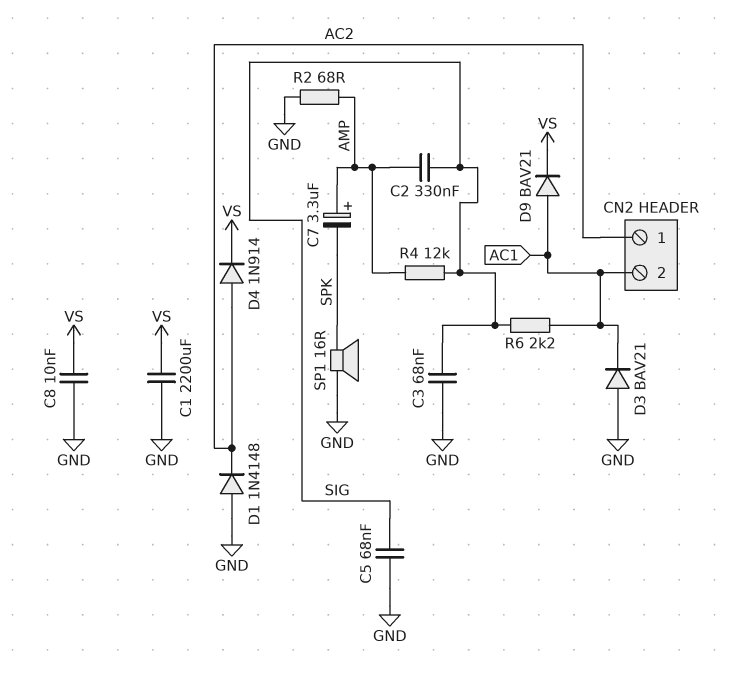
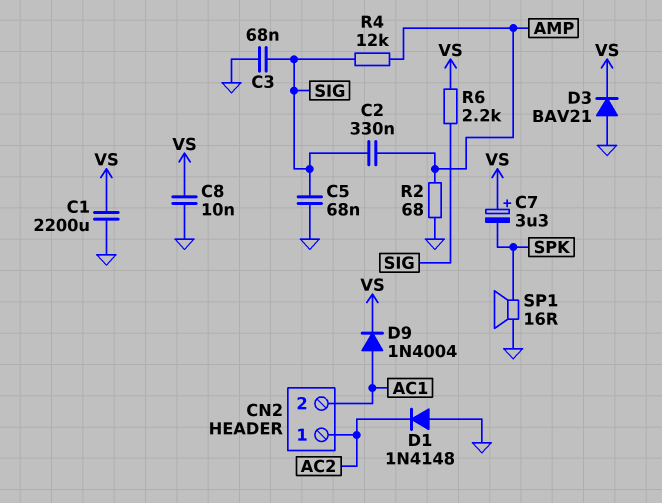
C7: 3.3uF (plus AMP, minus SPK) -> 3.3uF (plus VS, minus SPK)
D3: diode BAV21 (A GND, K AC1) -> diode BAV21 (A GND, K VS)
D4: diode 1N914 (A AC2, K VS) -> none
D9: diode BAV21 (A AC1, K VS) -> diode 1N4004 (A AC1, K VS)
R6: 2.2k (AC1, SIG) -> 2.2k (SIG, VS)

